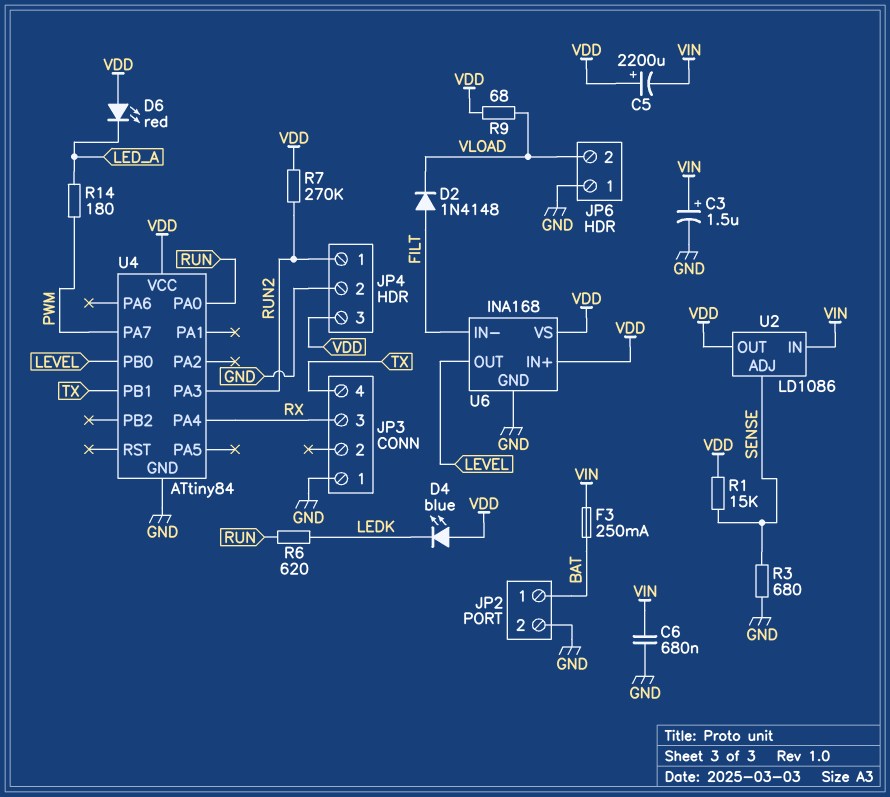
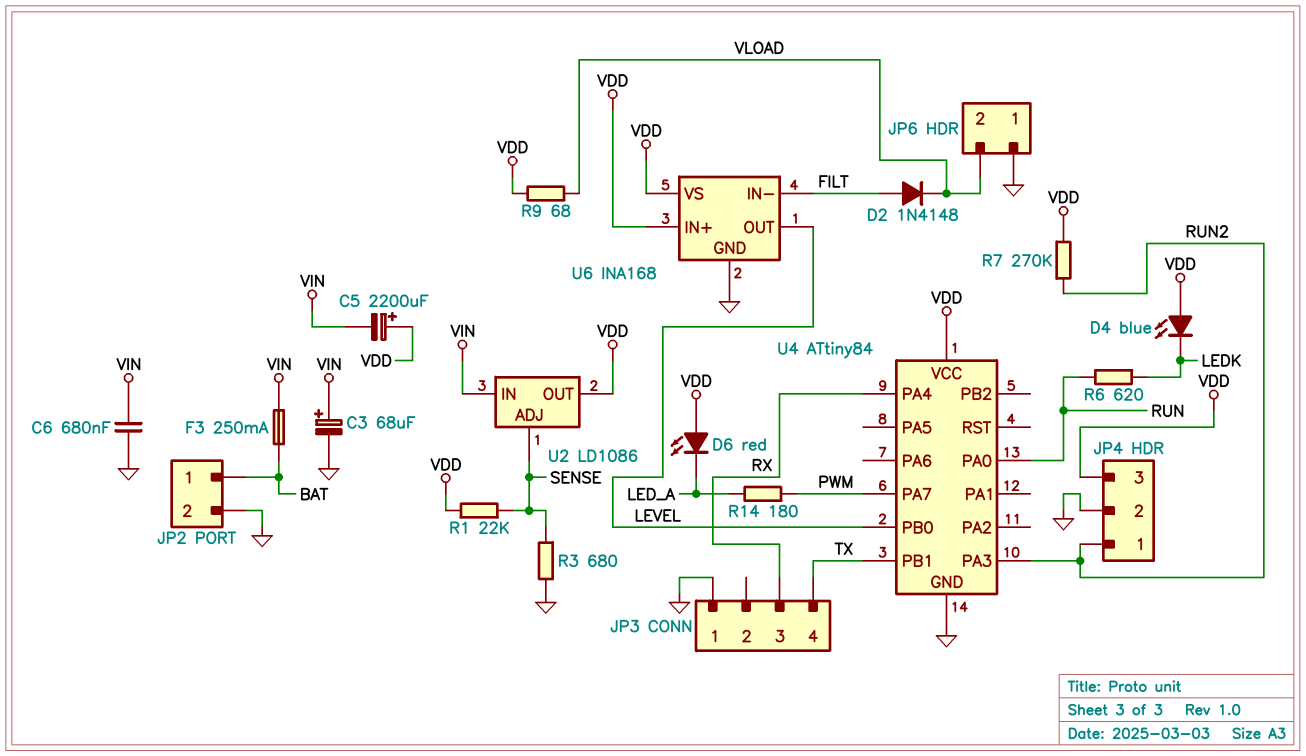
C3: 1.5uF (plus VIN, minus GND) -> 68uF (plus VIN, minus GND)
R1: 15k (SENSE, VDD) -> 22k (SENSE, VDD)

